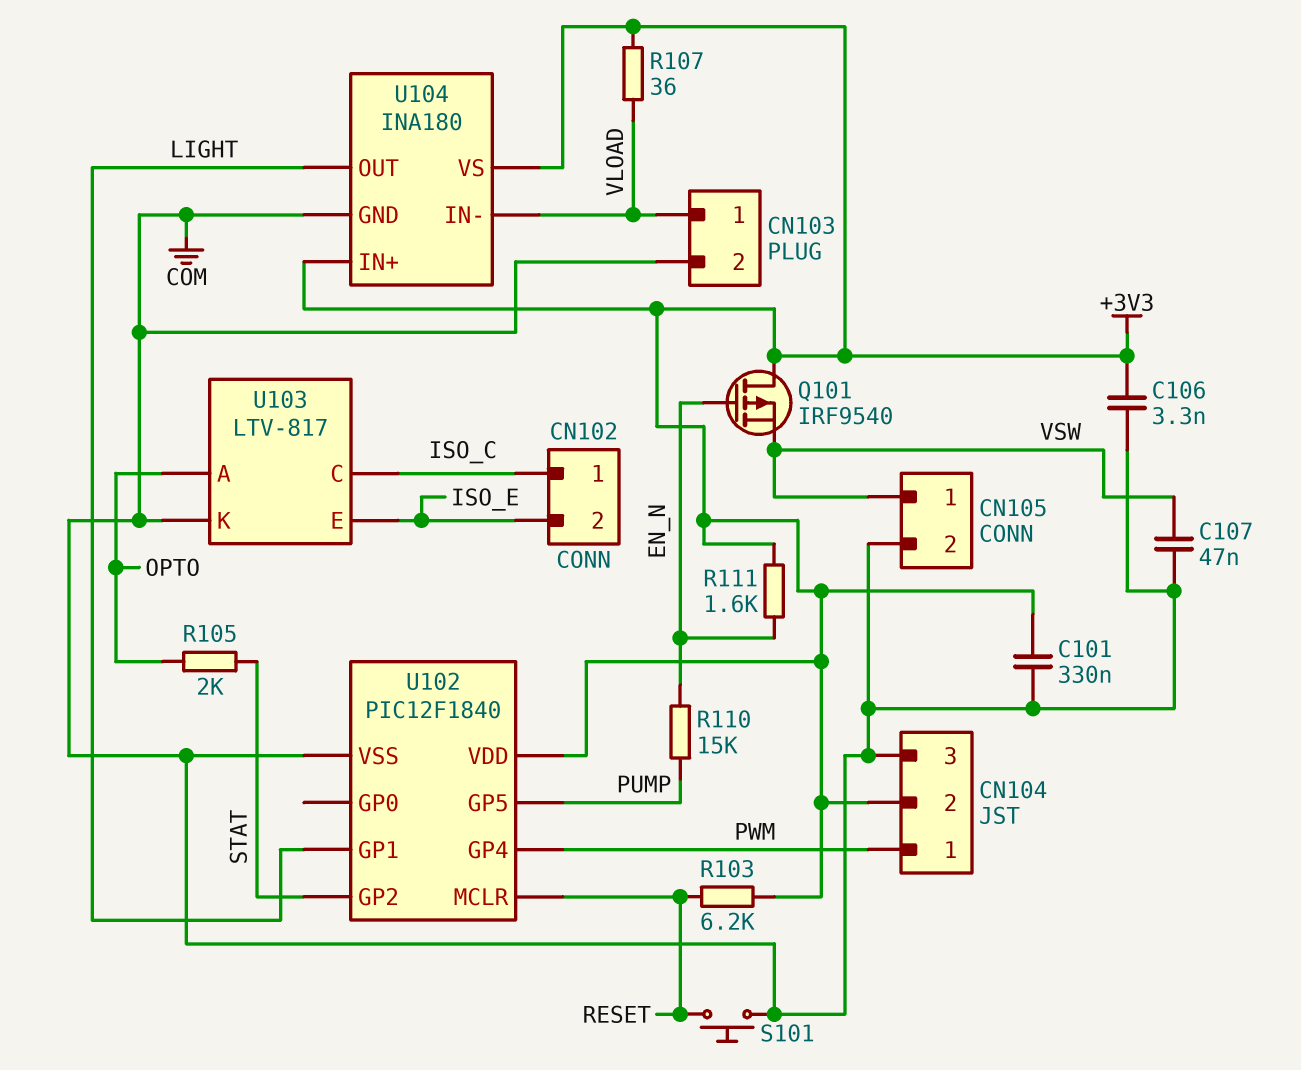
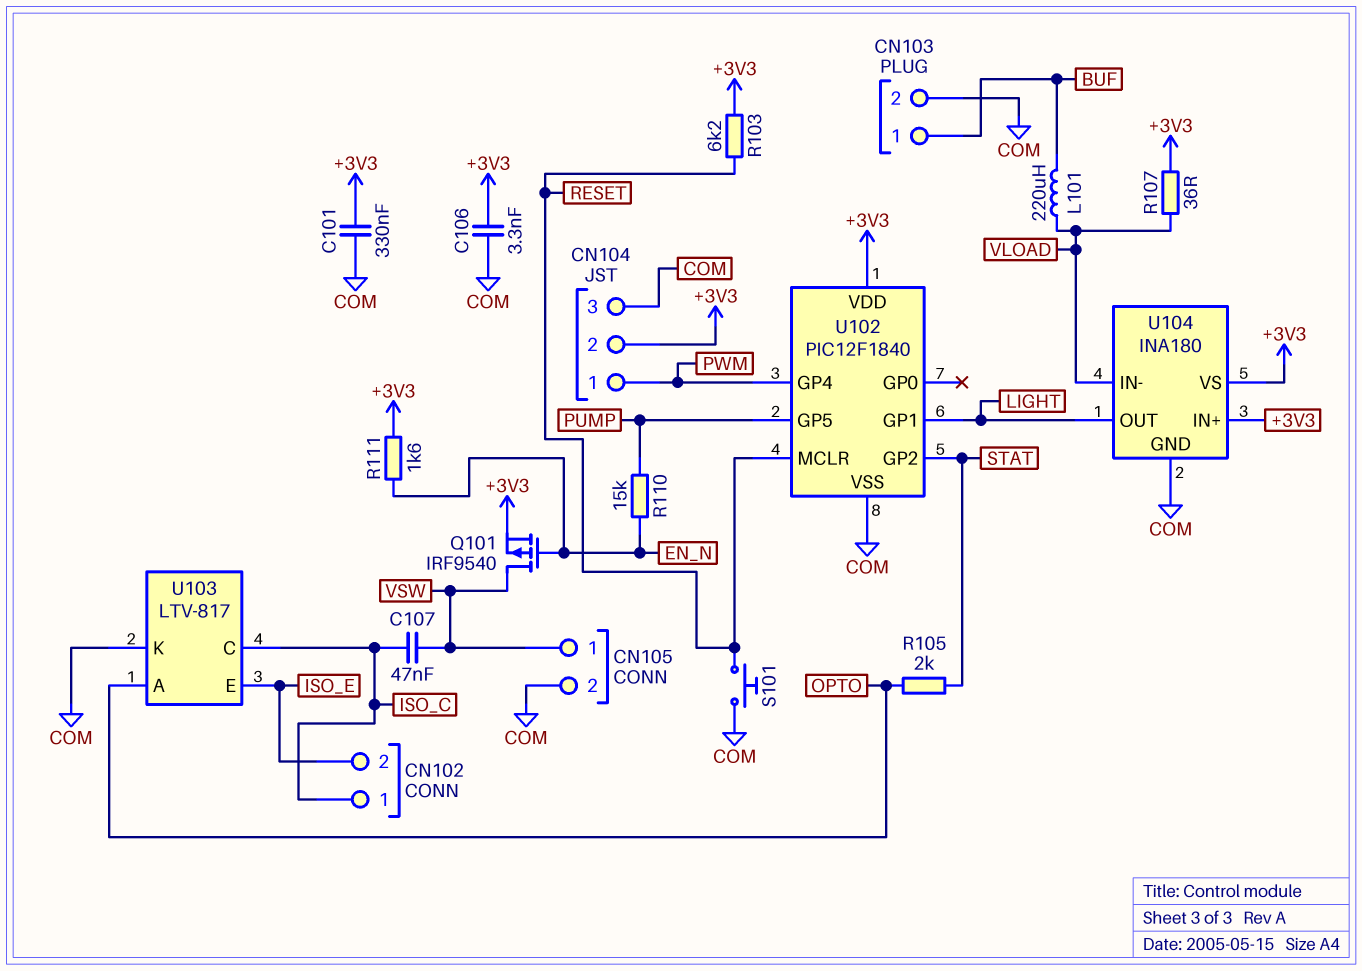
C107: 47nF (COM, VSW) -> 47nF (ISO_C, VSW)
CN103 pin 1: VLOAD -> BUF
L101: none -> 220uH (BUF, VLOAD)
Q101: PMOS IRF9540 (G EN_N, D +3V3, S VSW) -> PMOS IRF9540 (G EN_N, D VSW, S +3V3)

